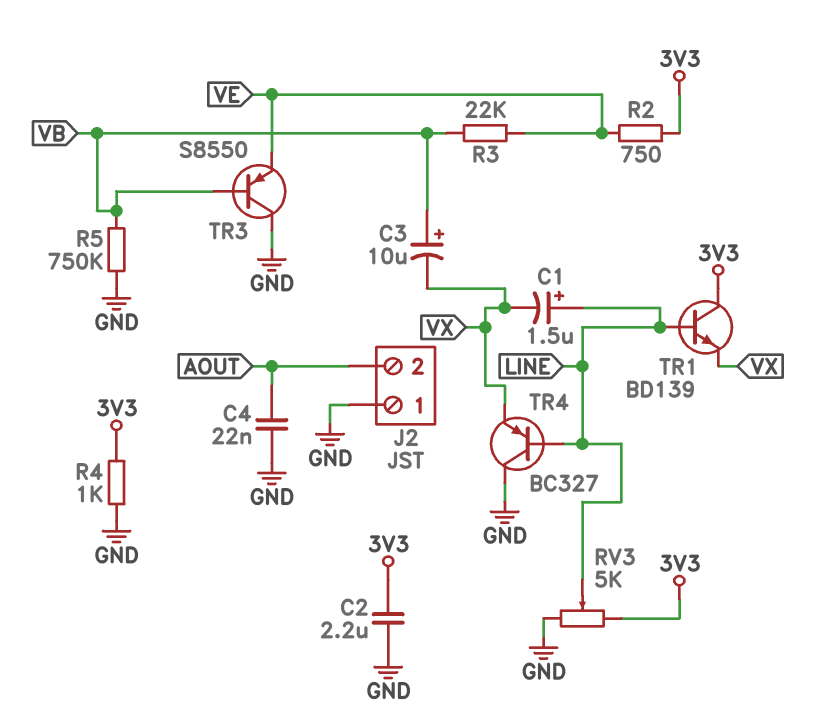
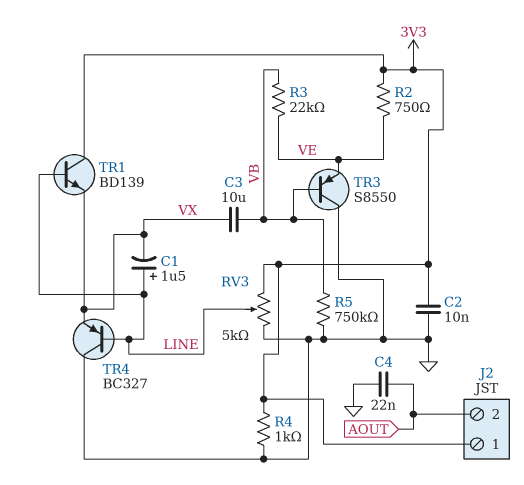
C2: 2.2uF (3V3, GND) -> 10nF (3V3, GND)
C3: 10uF (plus VB, minus VX) -> 10uF (VB, VX)
J2 pin 1: GND -> 3V3

